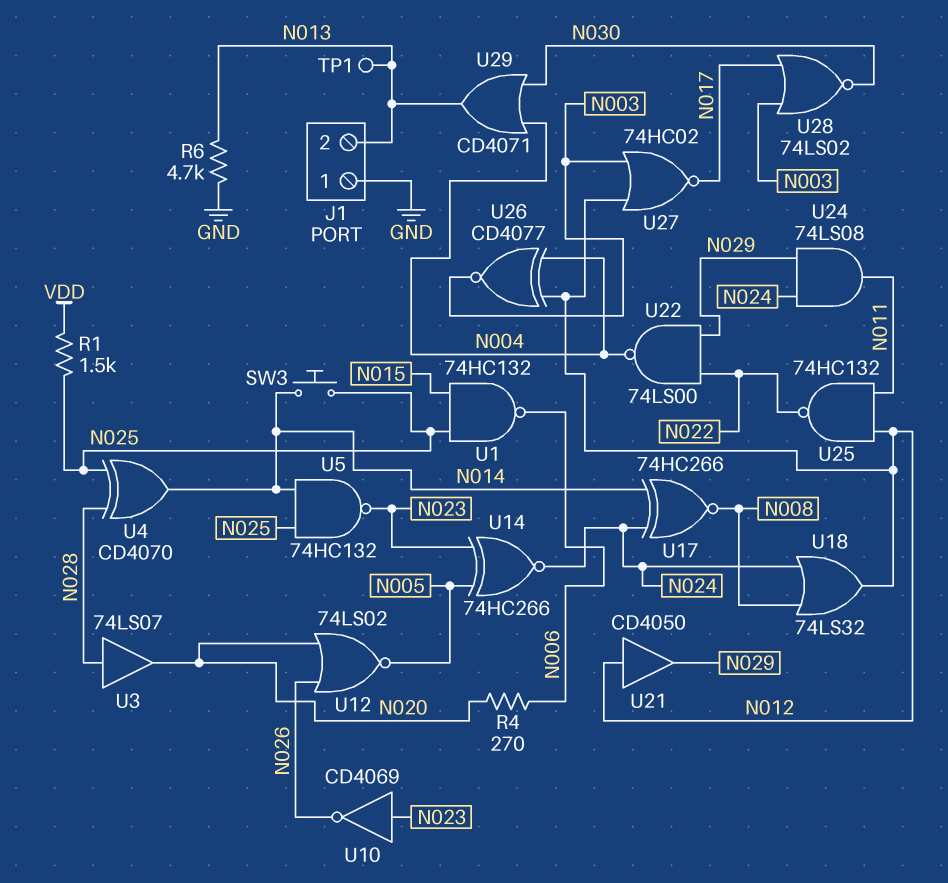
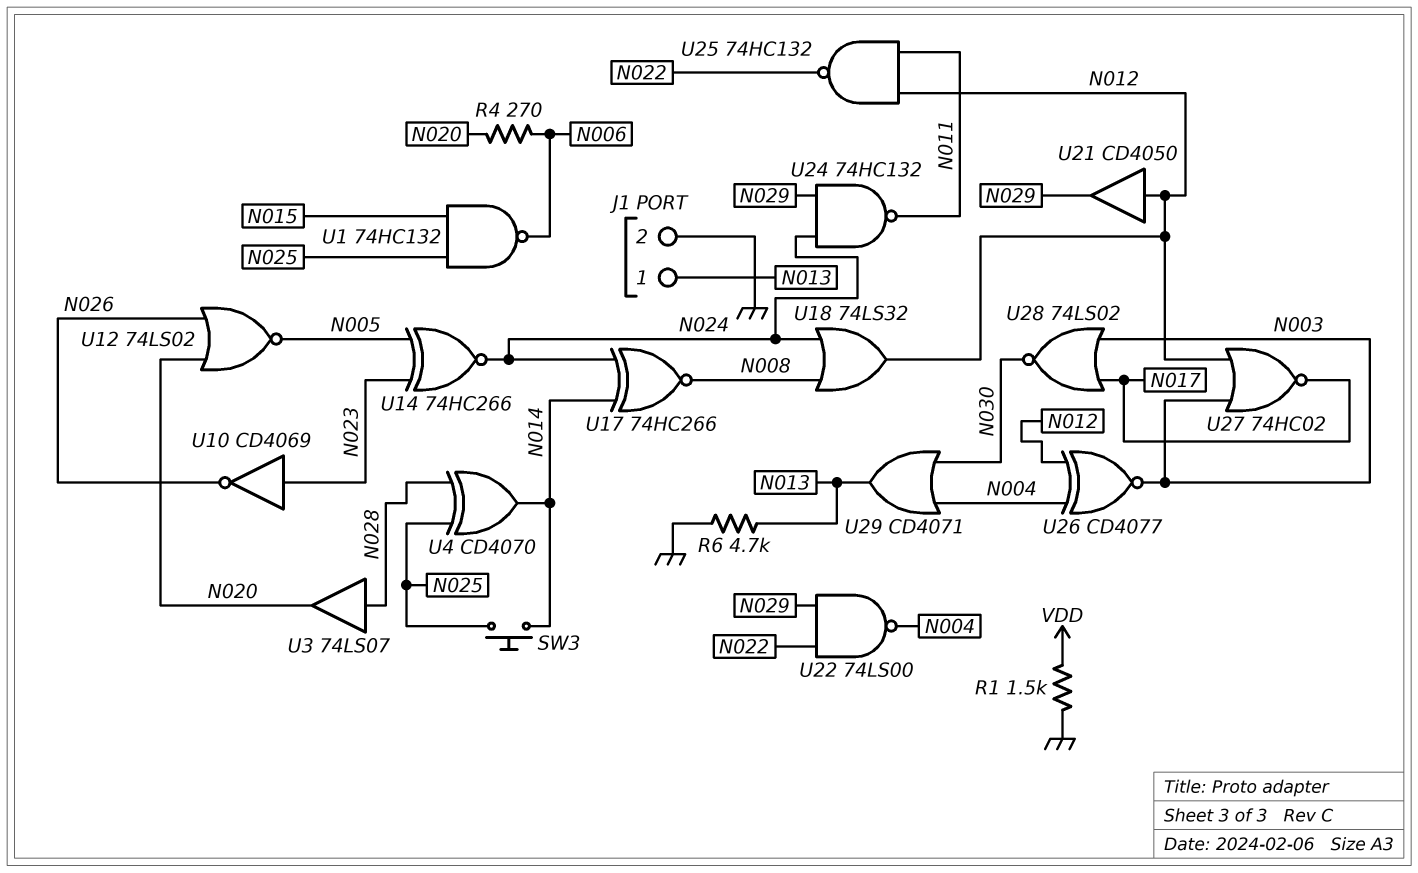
J1 pin 1: GND -> N013
J1 pin 2: N013 -> GND
R1: 1.5k (N025, VDD) -> 1.5k (GND, VDD)
TP1: test point (N013) -> none
U5: NAND 74HC132 (in N014, in N025, out N023) -> none
U24: AND 74LS08 (in N024, in N029, out N011) -> NAND 74HC132 (in N024, in N029, out N011)

